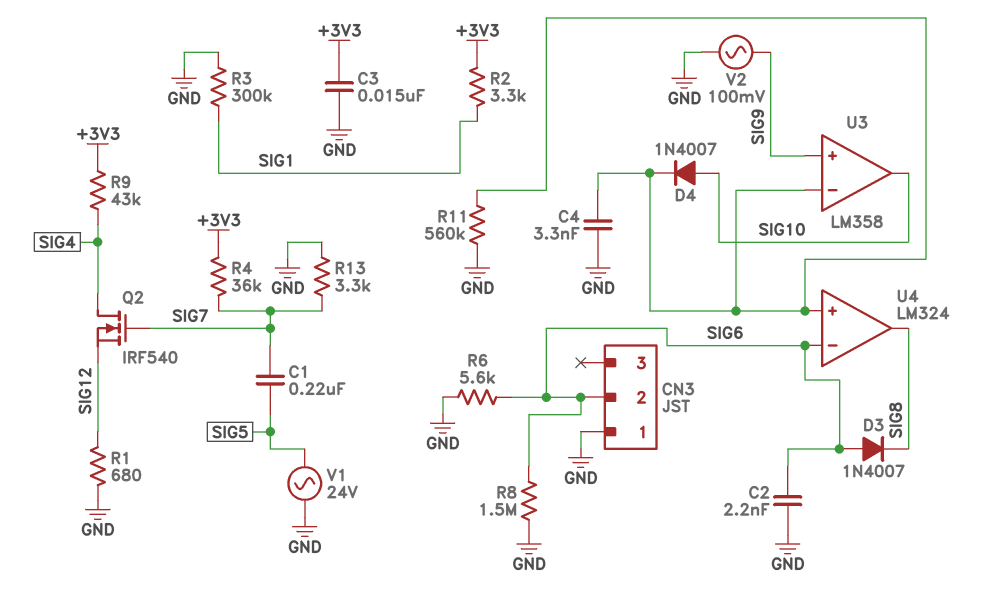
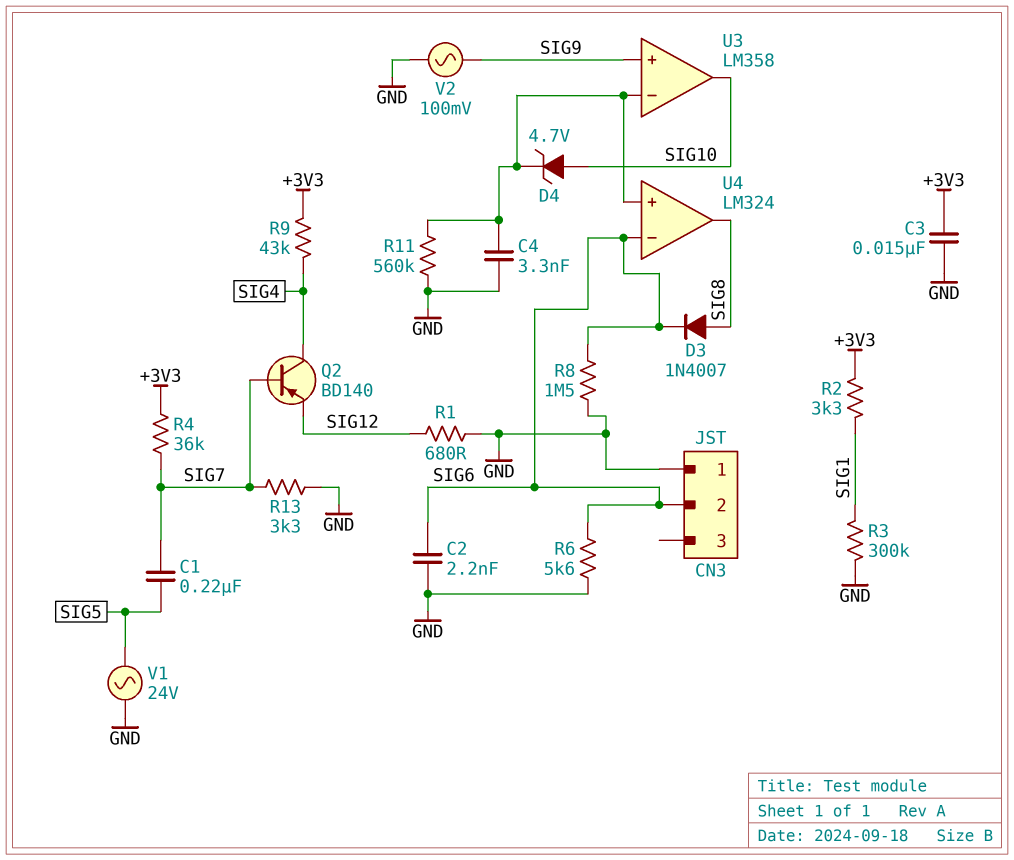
D3: diode 1N4007 (A SIG6, K SIG8) -> diode 1N4007 (A SIG8, K SIG6)
D4: diode 1N4007 (A SIG10, K U3/in-) -> zener 4.7V (A SIG10, K U3/in-)
Q2: NMOS IRF540 (G SIG7, D SIG4, S SIG12) -> PNP BD140 (B SIG7, C SIG4, E SIG12)

